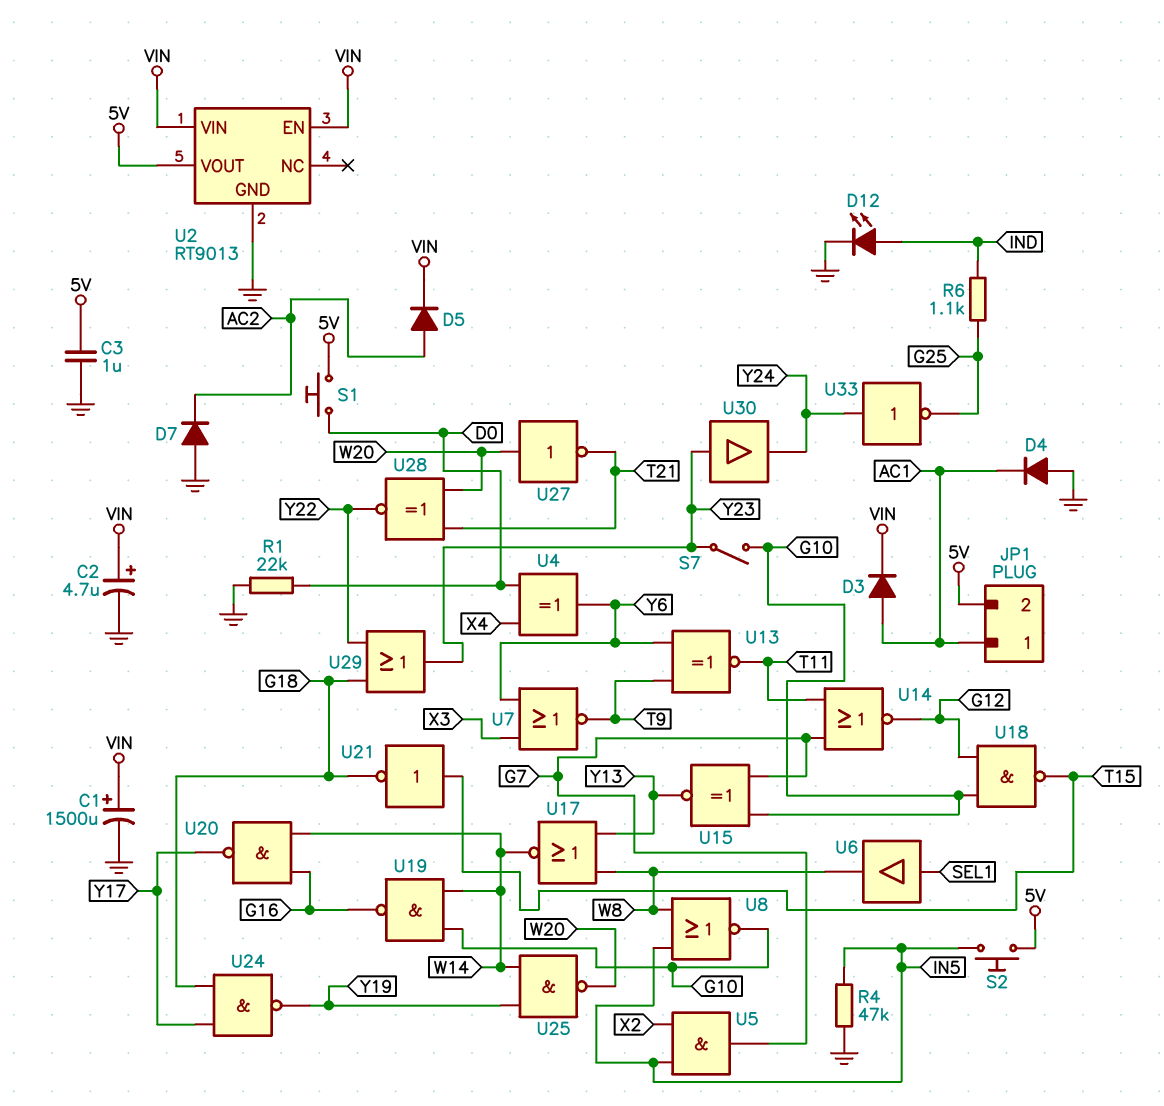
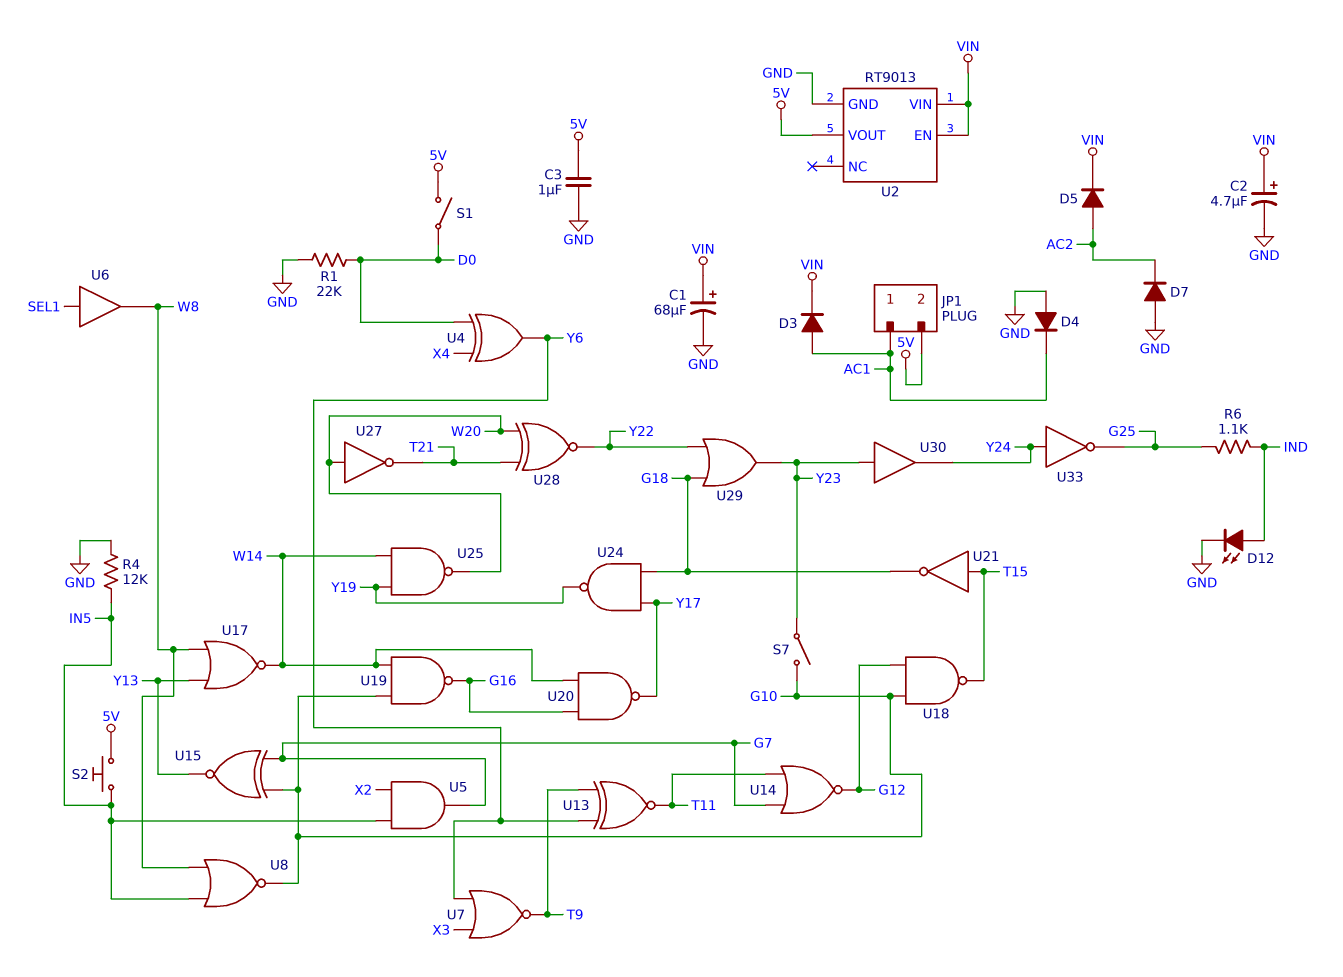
C1: 1500uF (plus VIN, minus GND) -> 68uF (plus VIN, minus GND)
R4: 47k (GND, IN5) -> 12k (GND, IN5)
S1: button (5V, D0) -> switch (5V, D0)

